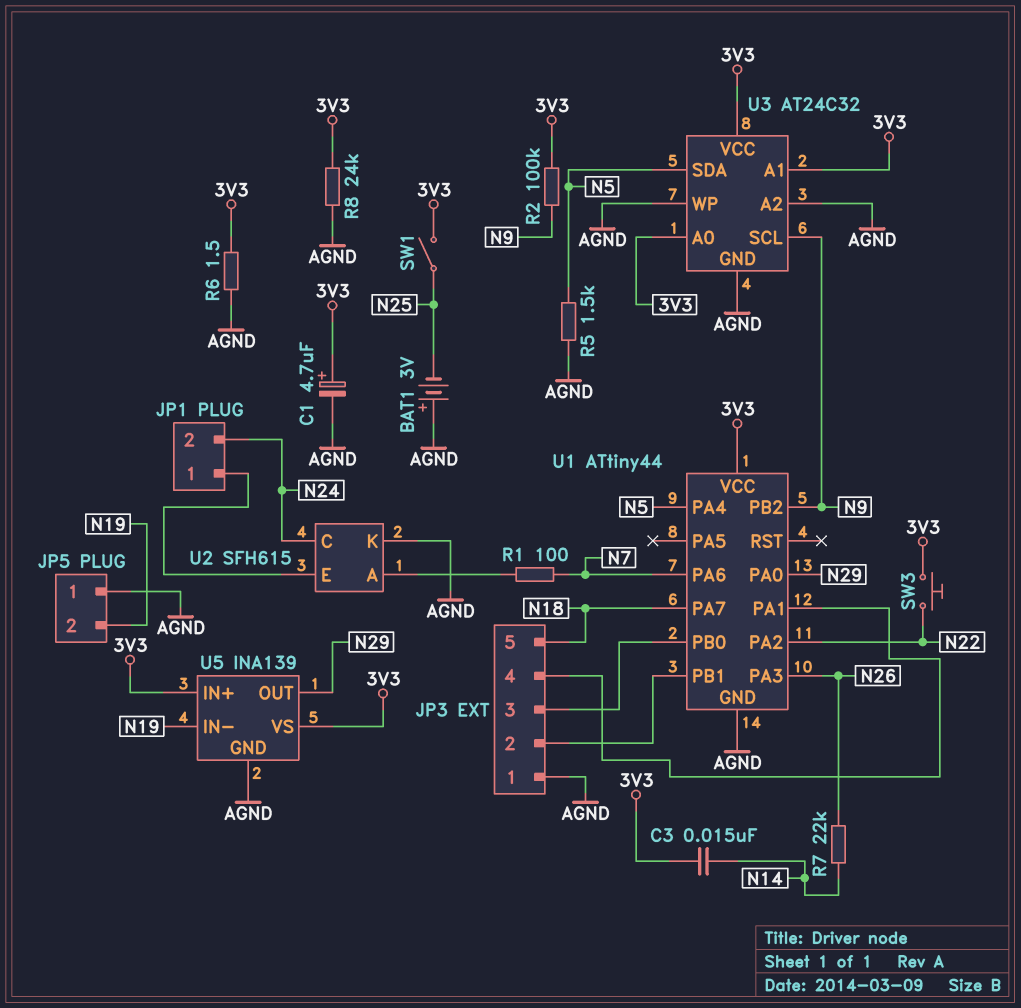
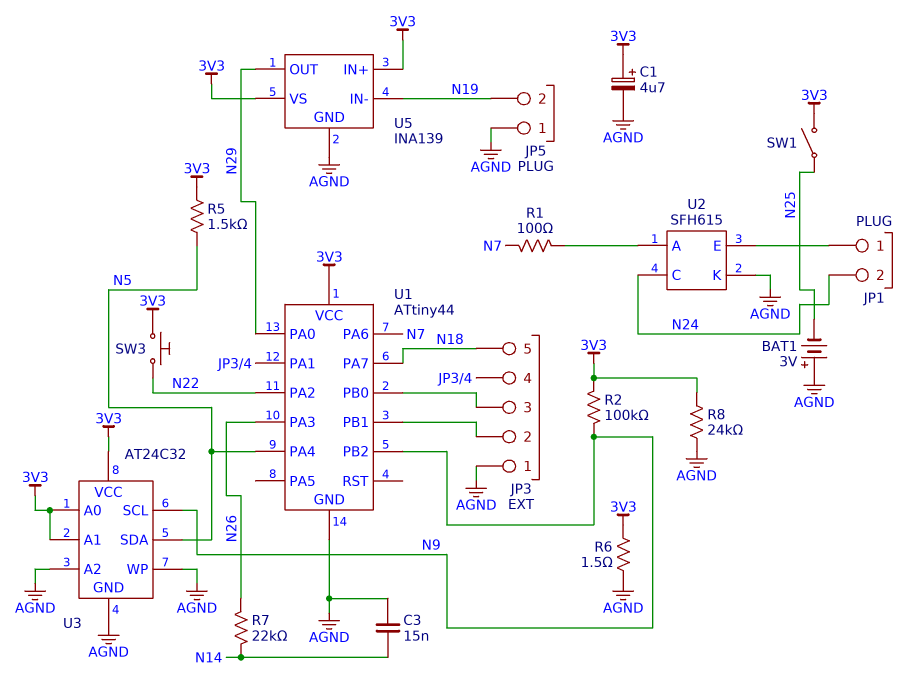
C3: 15nF (3V3, N14) -> 15nF (AGND, N14)
R5: 1.5k (AGND, N5) -> 1.5k (3V3, N5)

